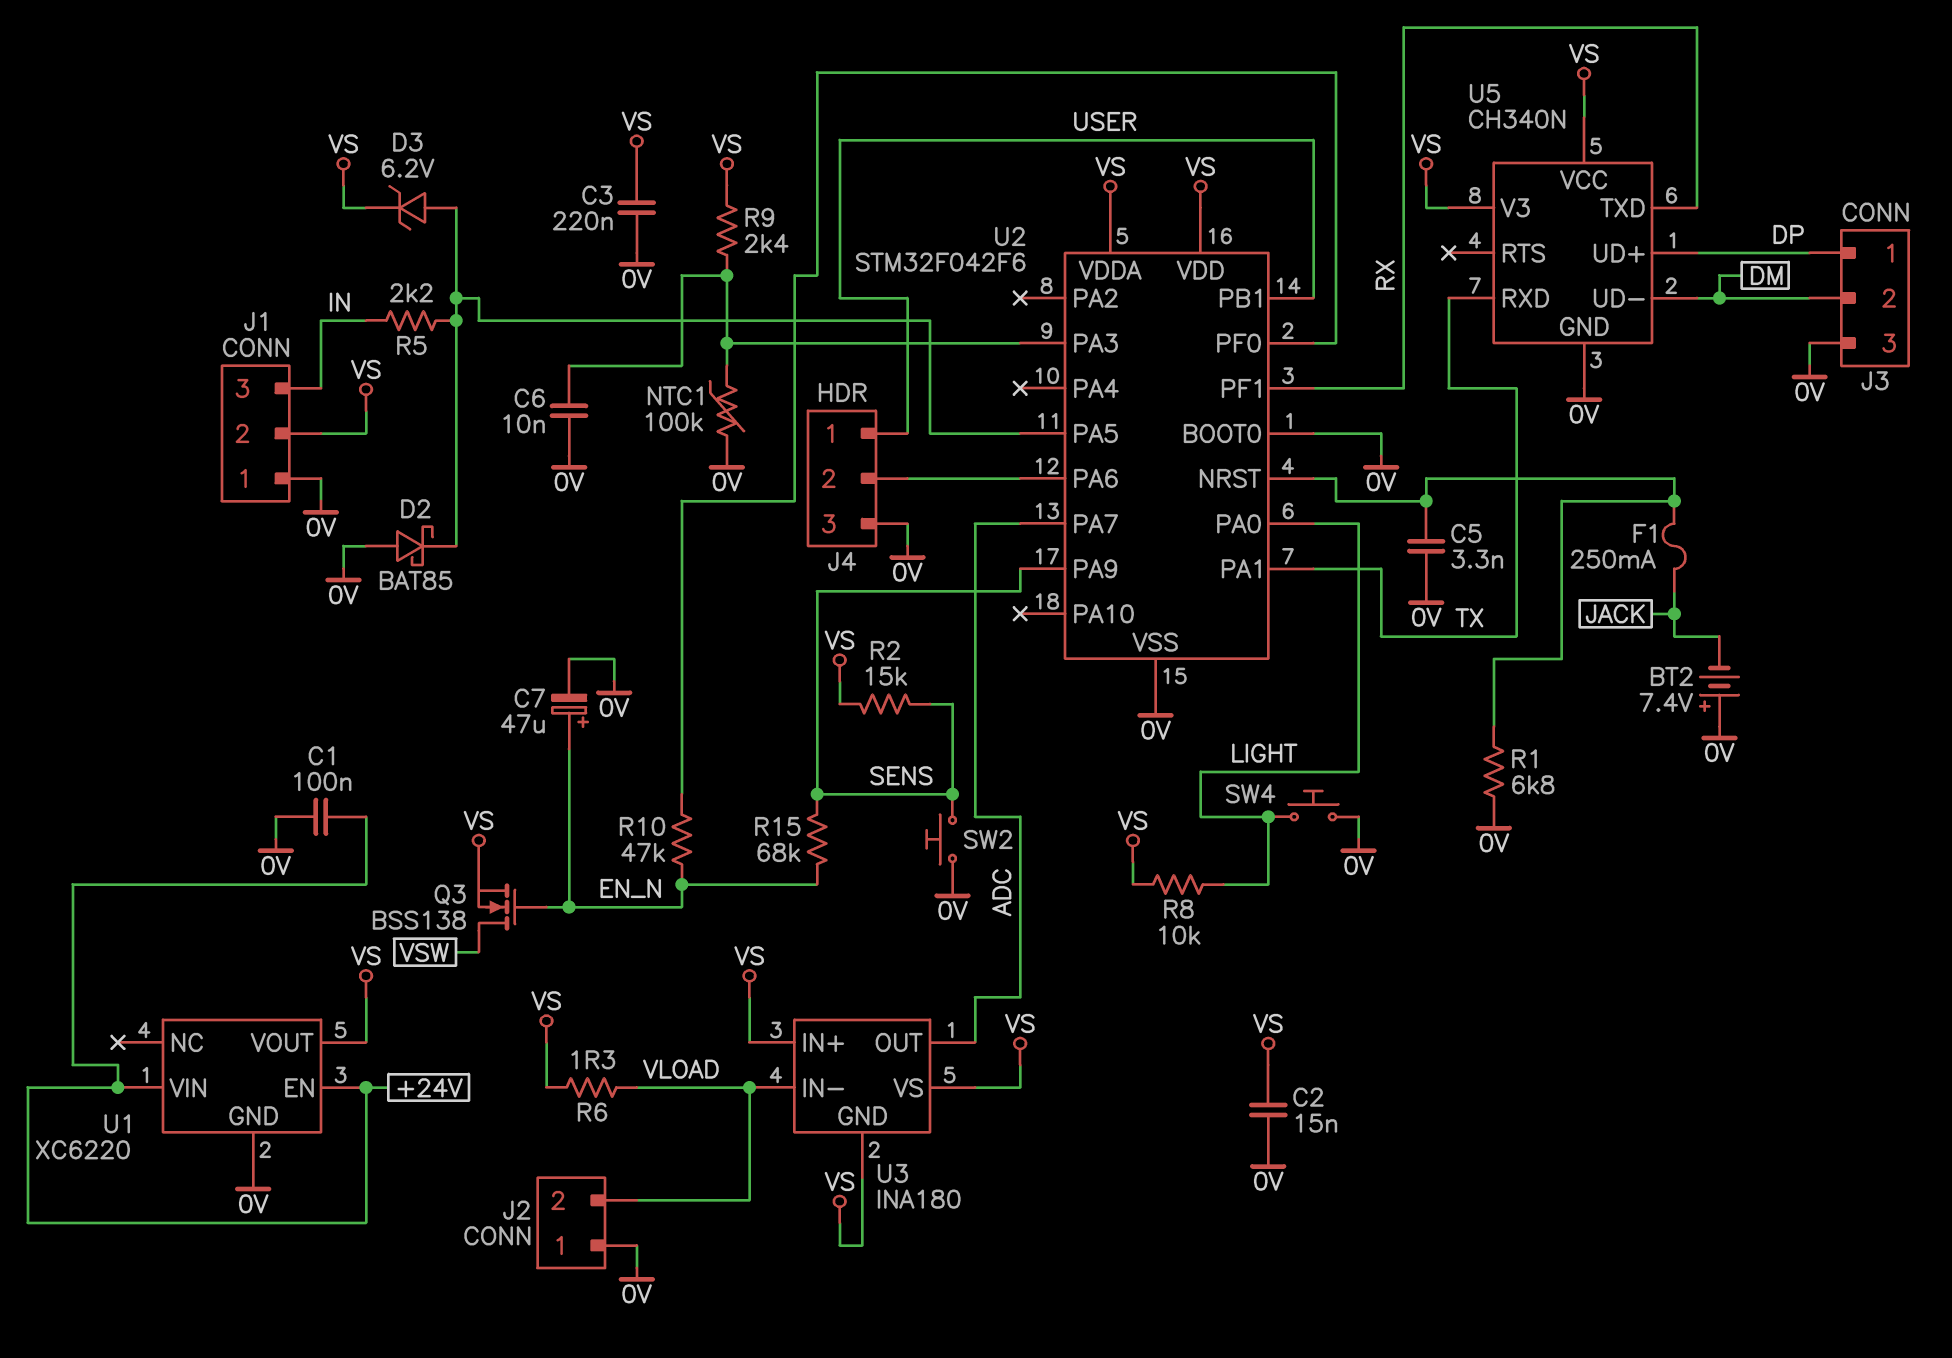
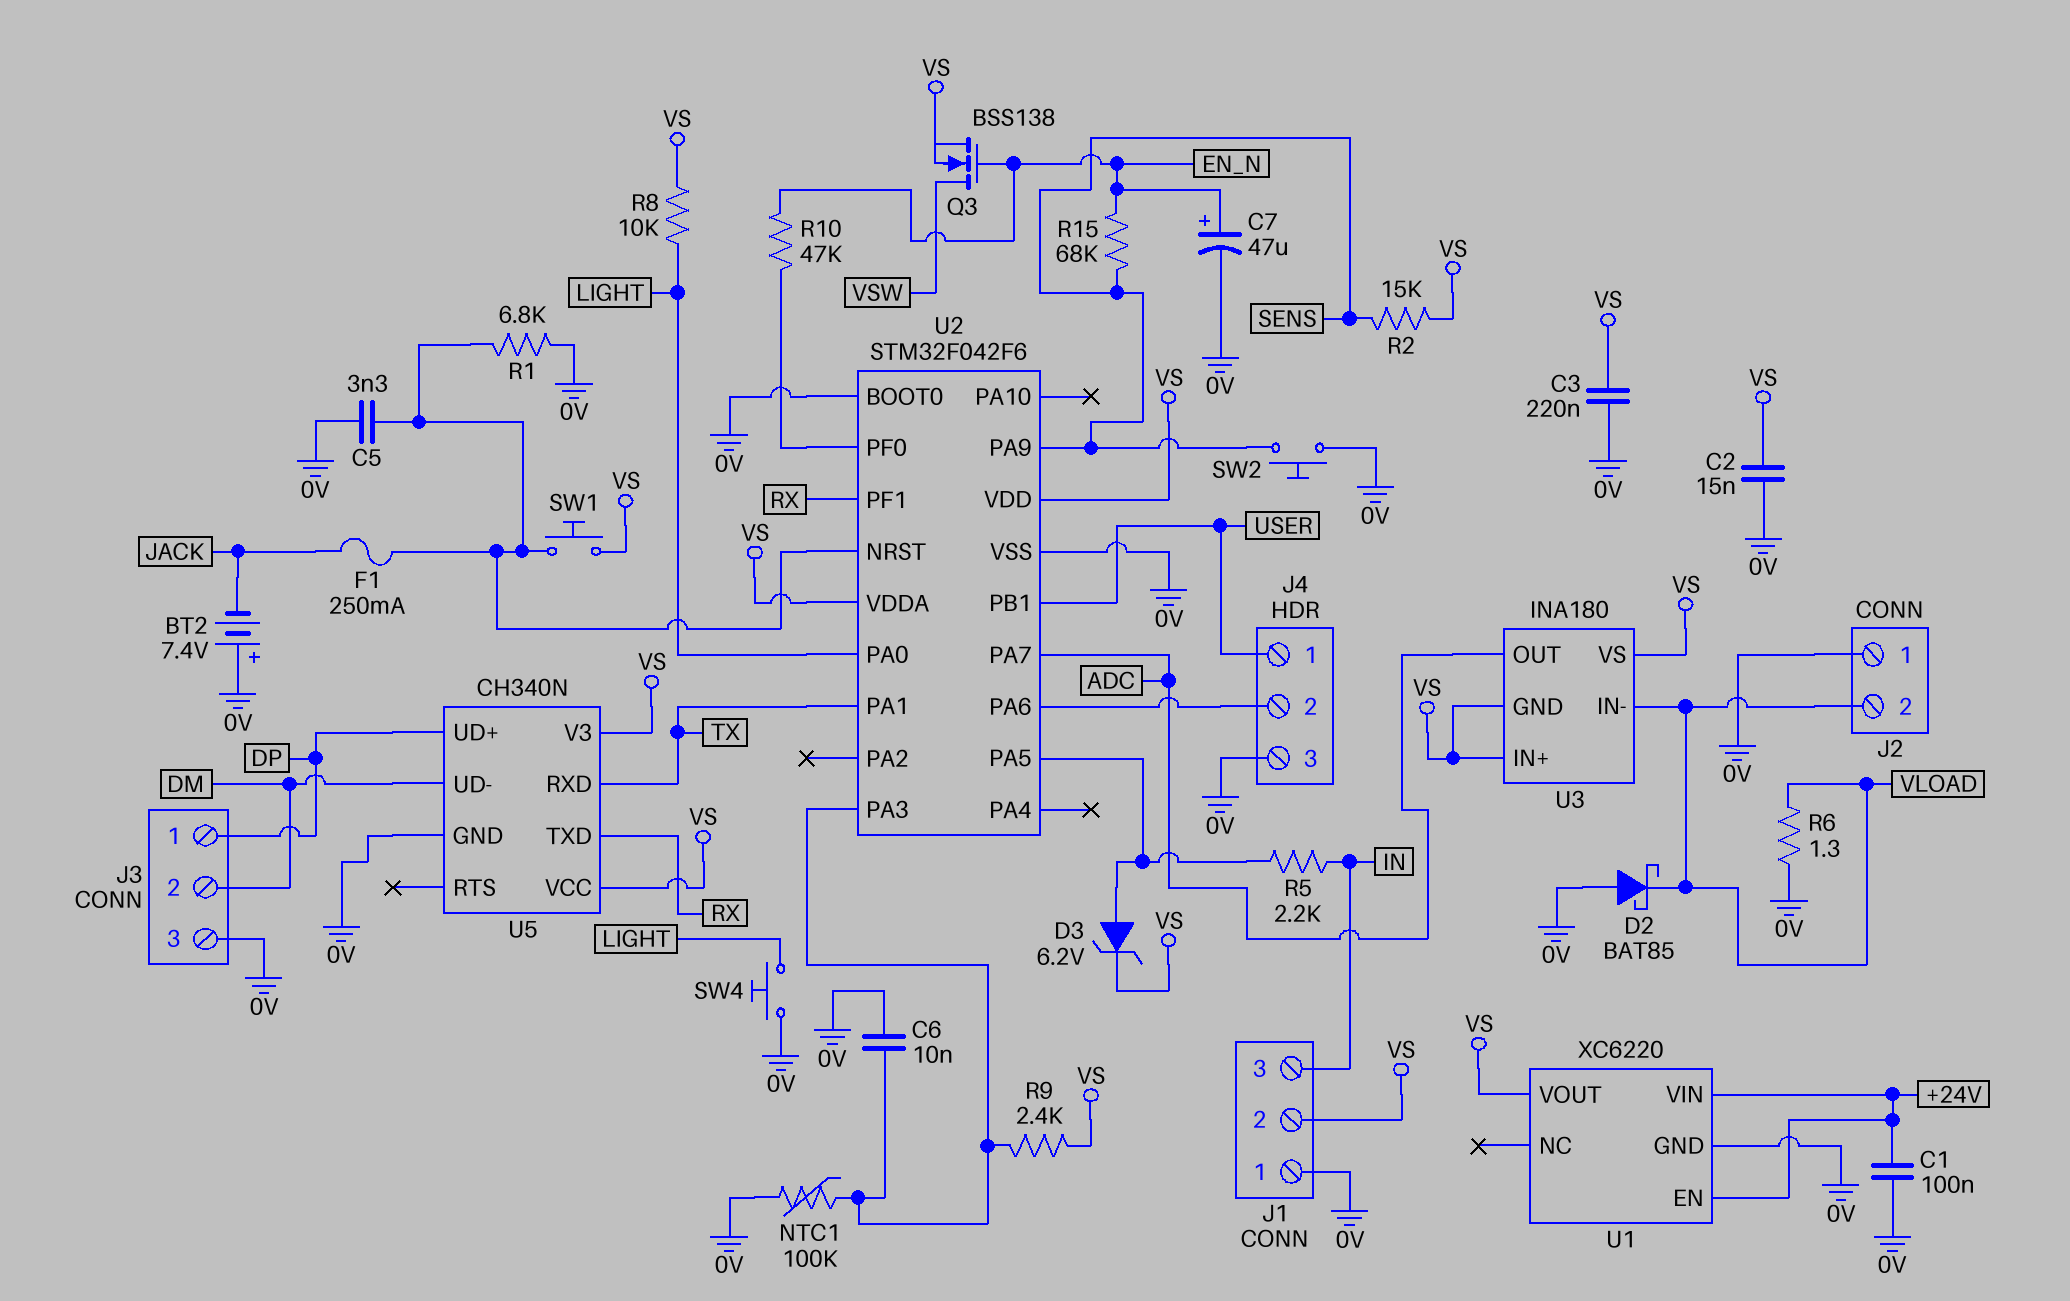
D2: schottky BAT85 (A 0V, K U2/PA5) -> schottky BAT85 (A 0V, K VLOAD)
R6: 1.3 (VLOAD, VS) -> 1.3 (0V, VLOAD)
SW1: none -> button (U2/NRST, VS)

